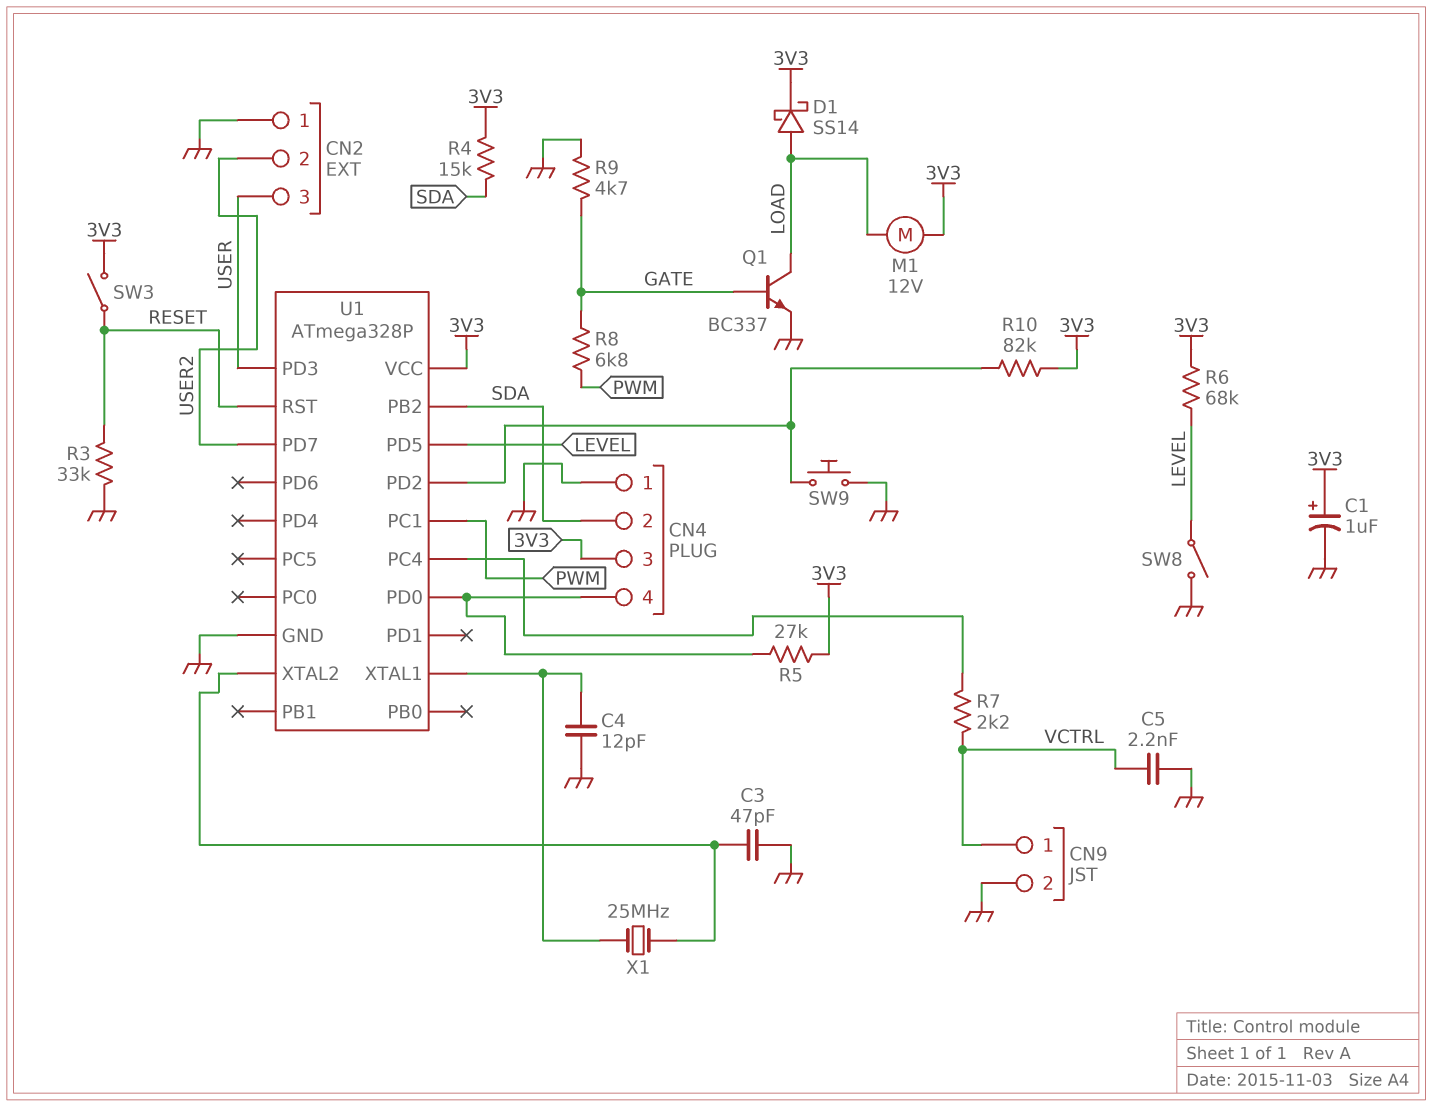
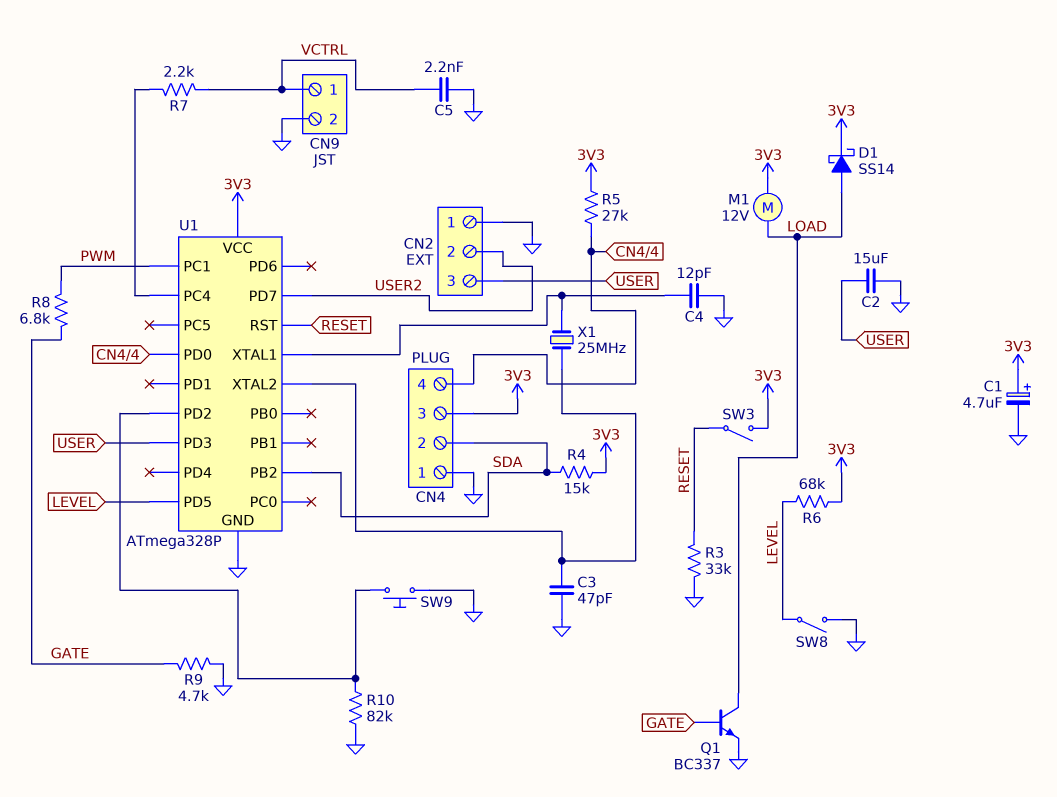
C1: 1uF (plus 3V3, minus GND) -> 4.7uF (plus 3V3, minus GND)
C2: none -> 15uF (GND, USER)
R10: 82k (3V3, U1/PD2) -> 82k (GND, U1/PD2)

